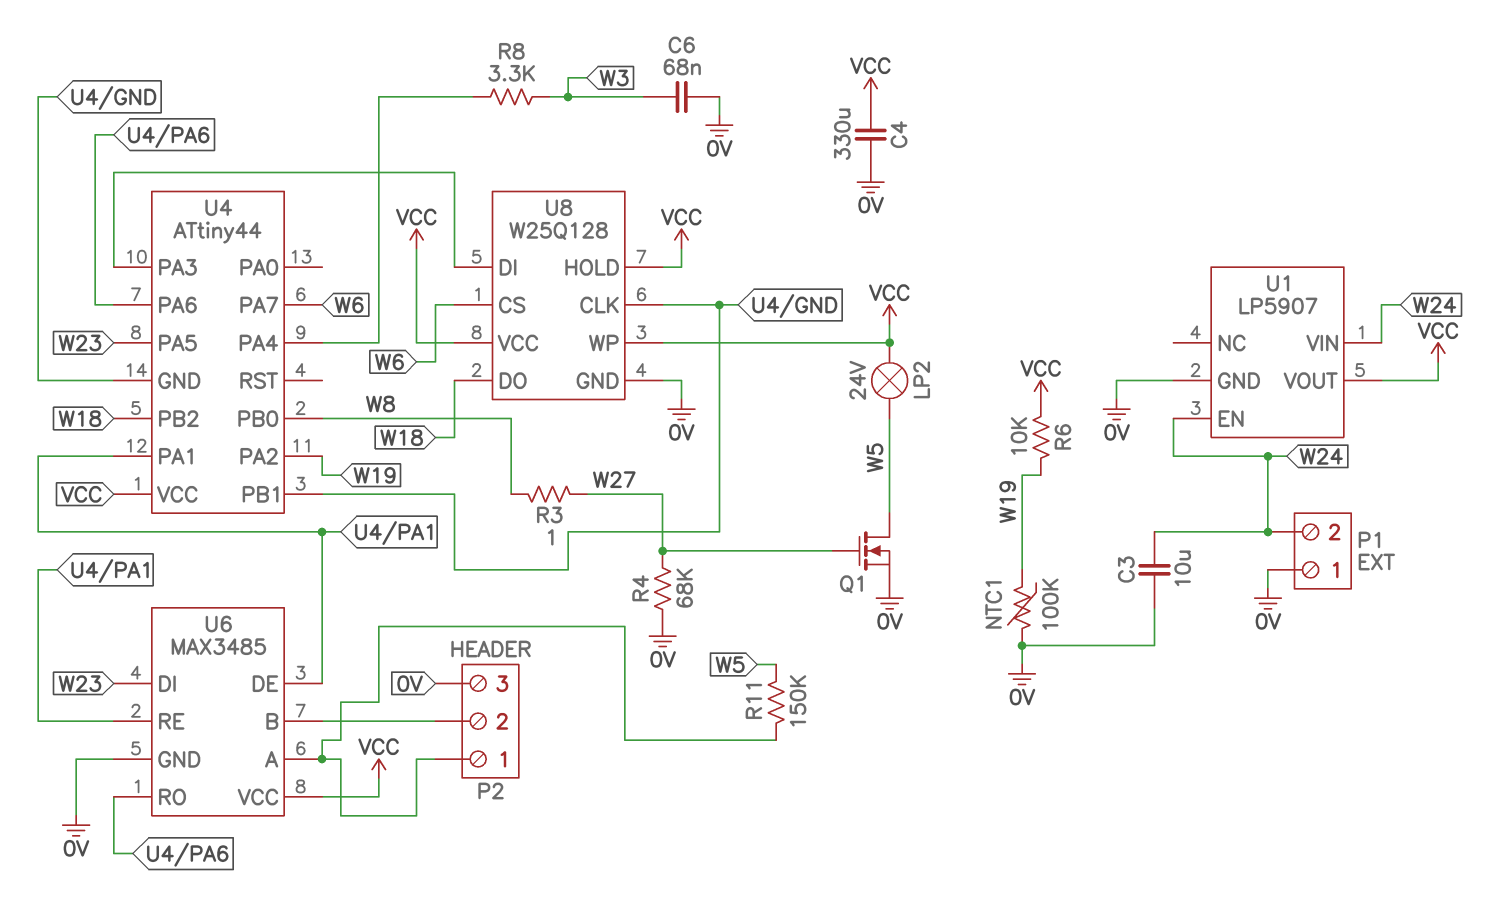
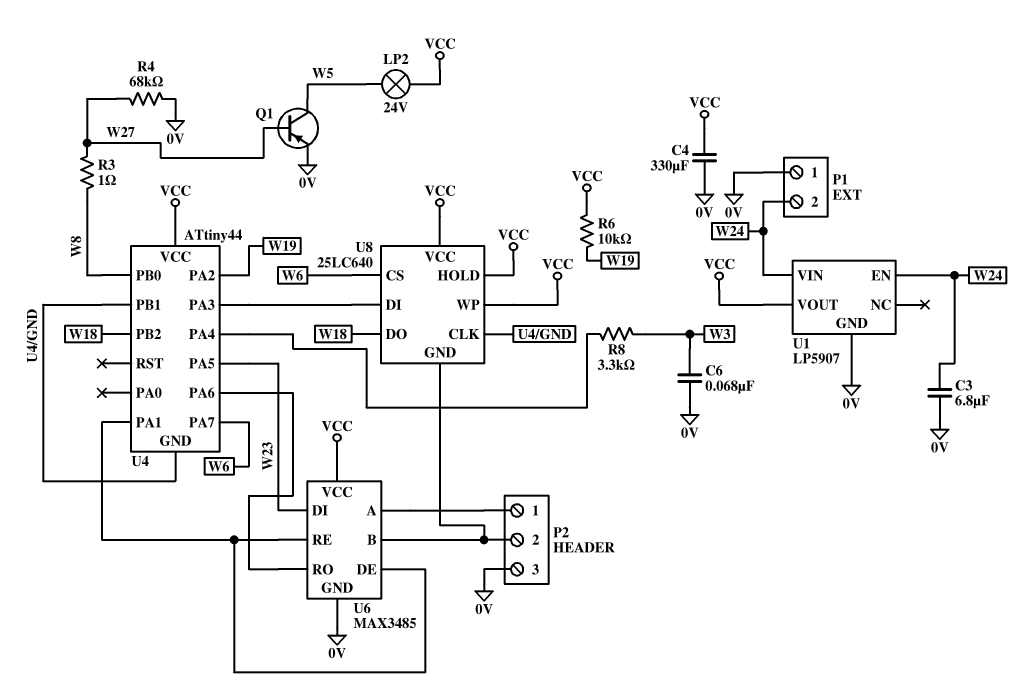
C3: 10uF (0V, W24) -> 6.8uF (0V, W24)
NTC1: 100k (0V, W19) -> none
Q1: NMOS (G W27, D W5, S 0V) -> PNP (B W27, C W5, E 0V)
R11: 150k (P2/1, W5) -> none
U8: W25Q128 -> 25LC640
U8 pin GND: 0V -> P2/2

